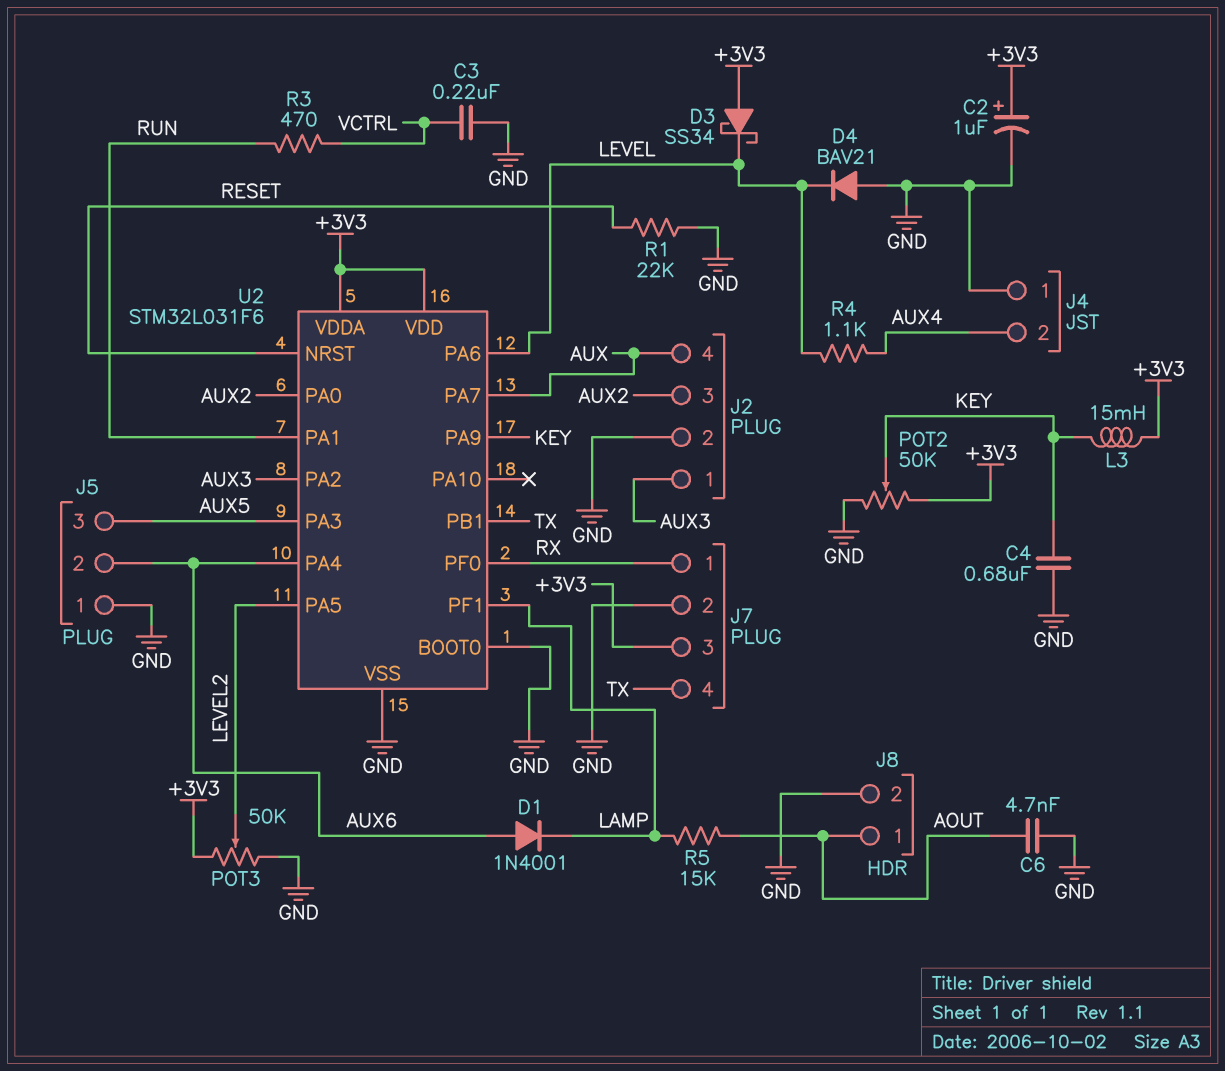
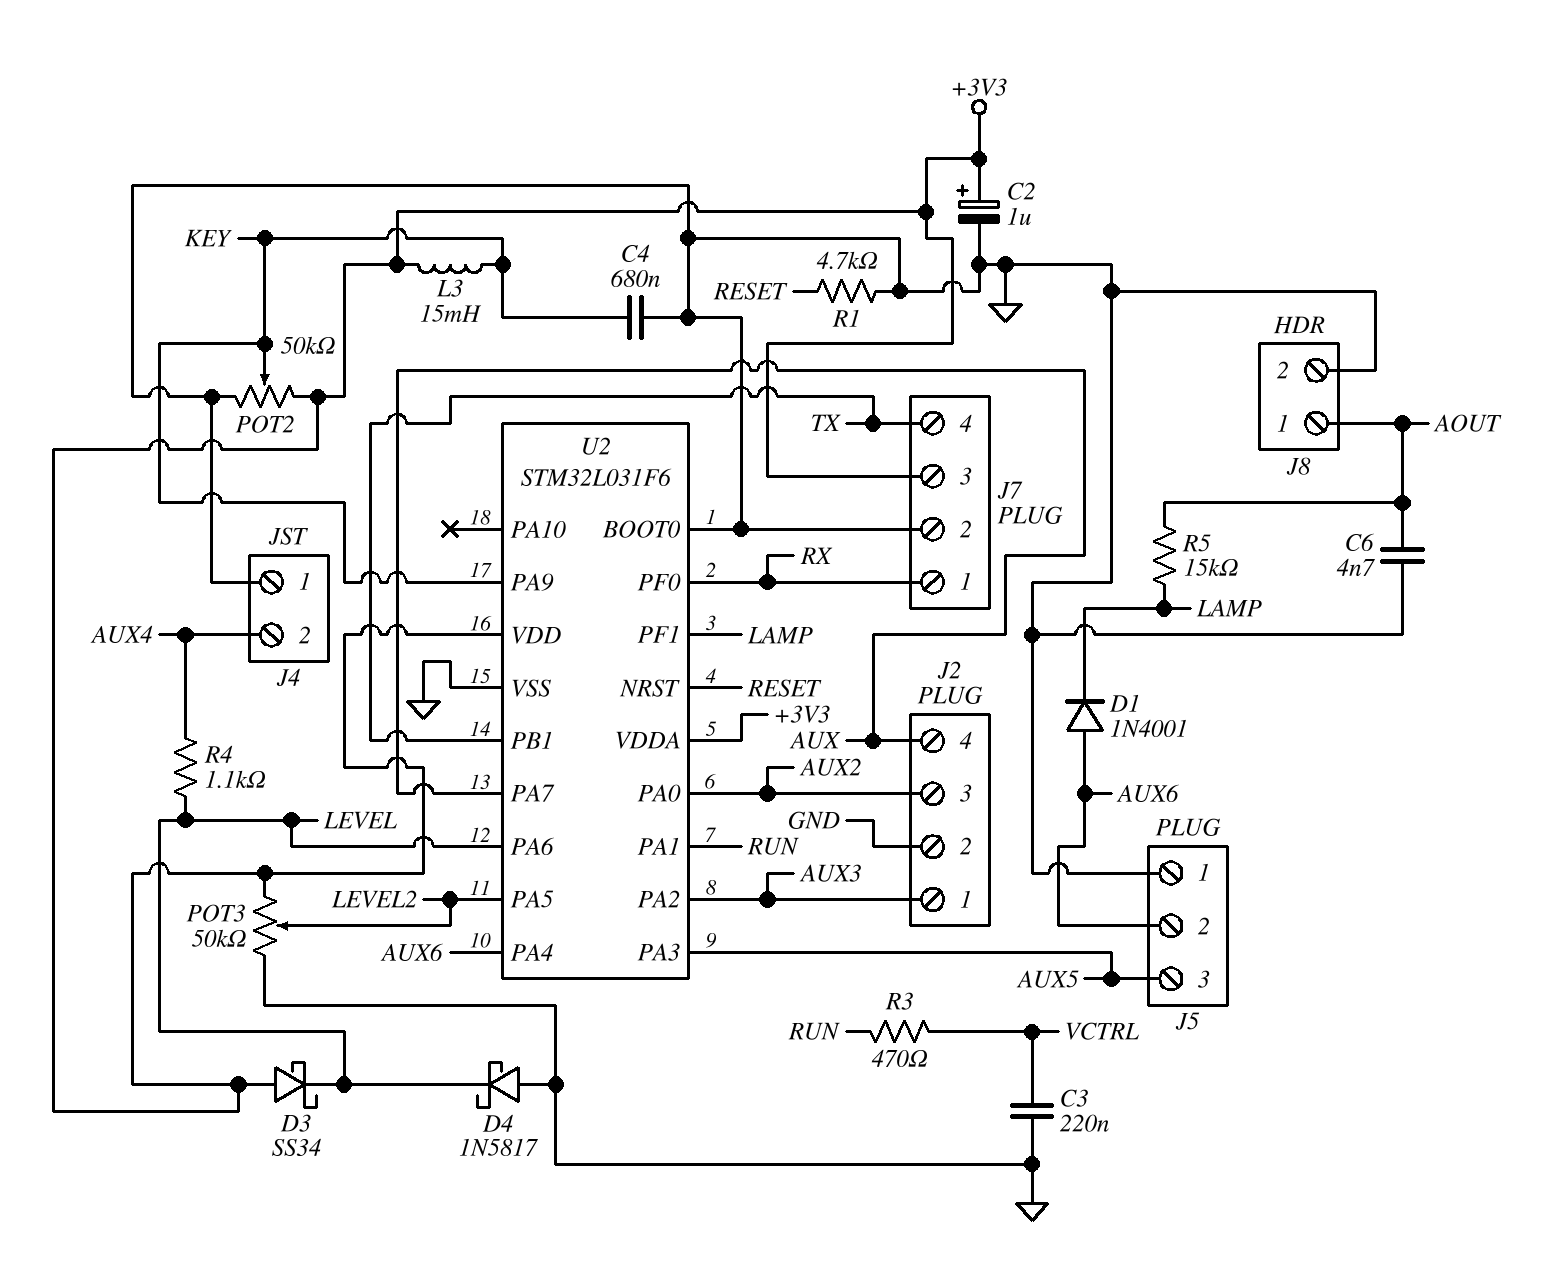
D4: diode BAV21 (A GND, K LEVEL) -> schottky 1N5817 (A GND, K LEVEL)
R1: 22k (GND, RESET) -> 4.7k (GND, RESET)

